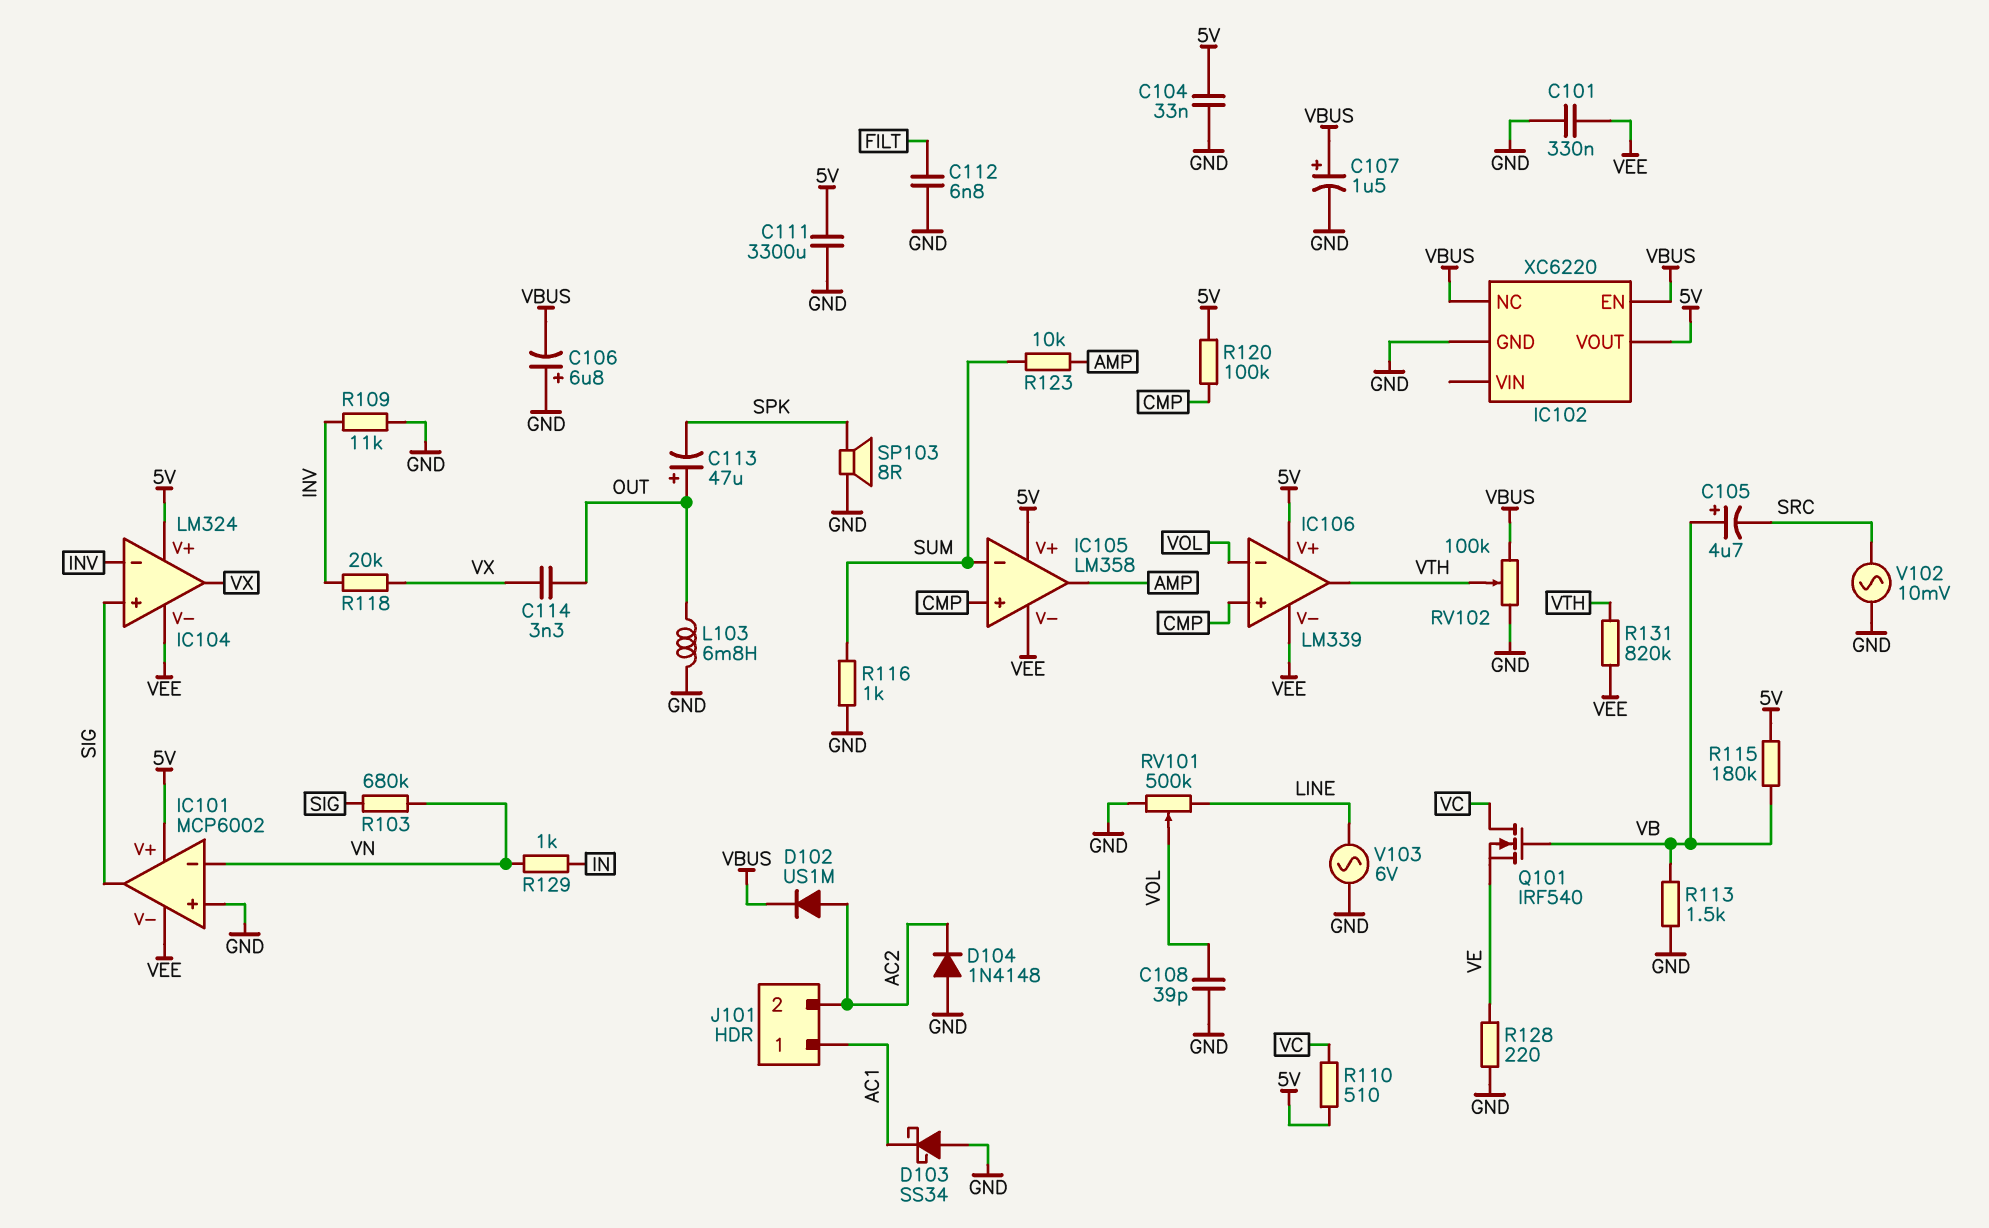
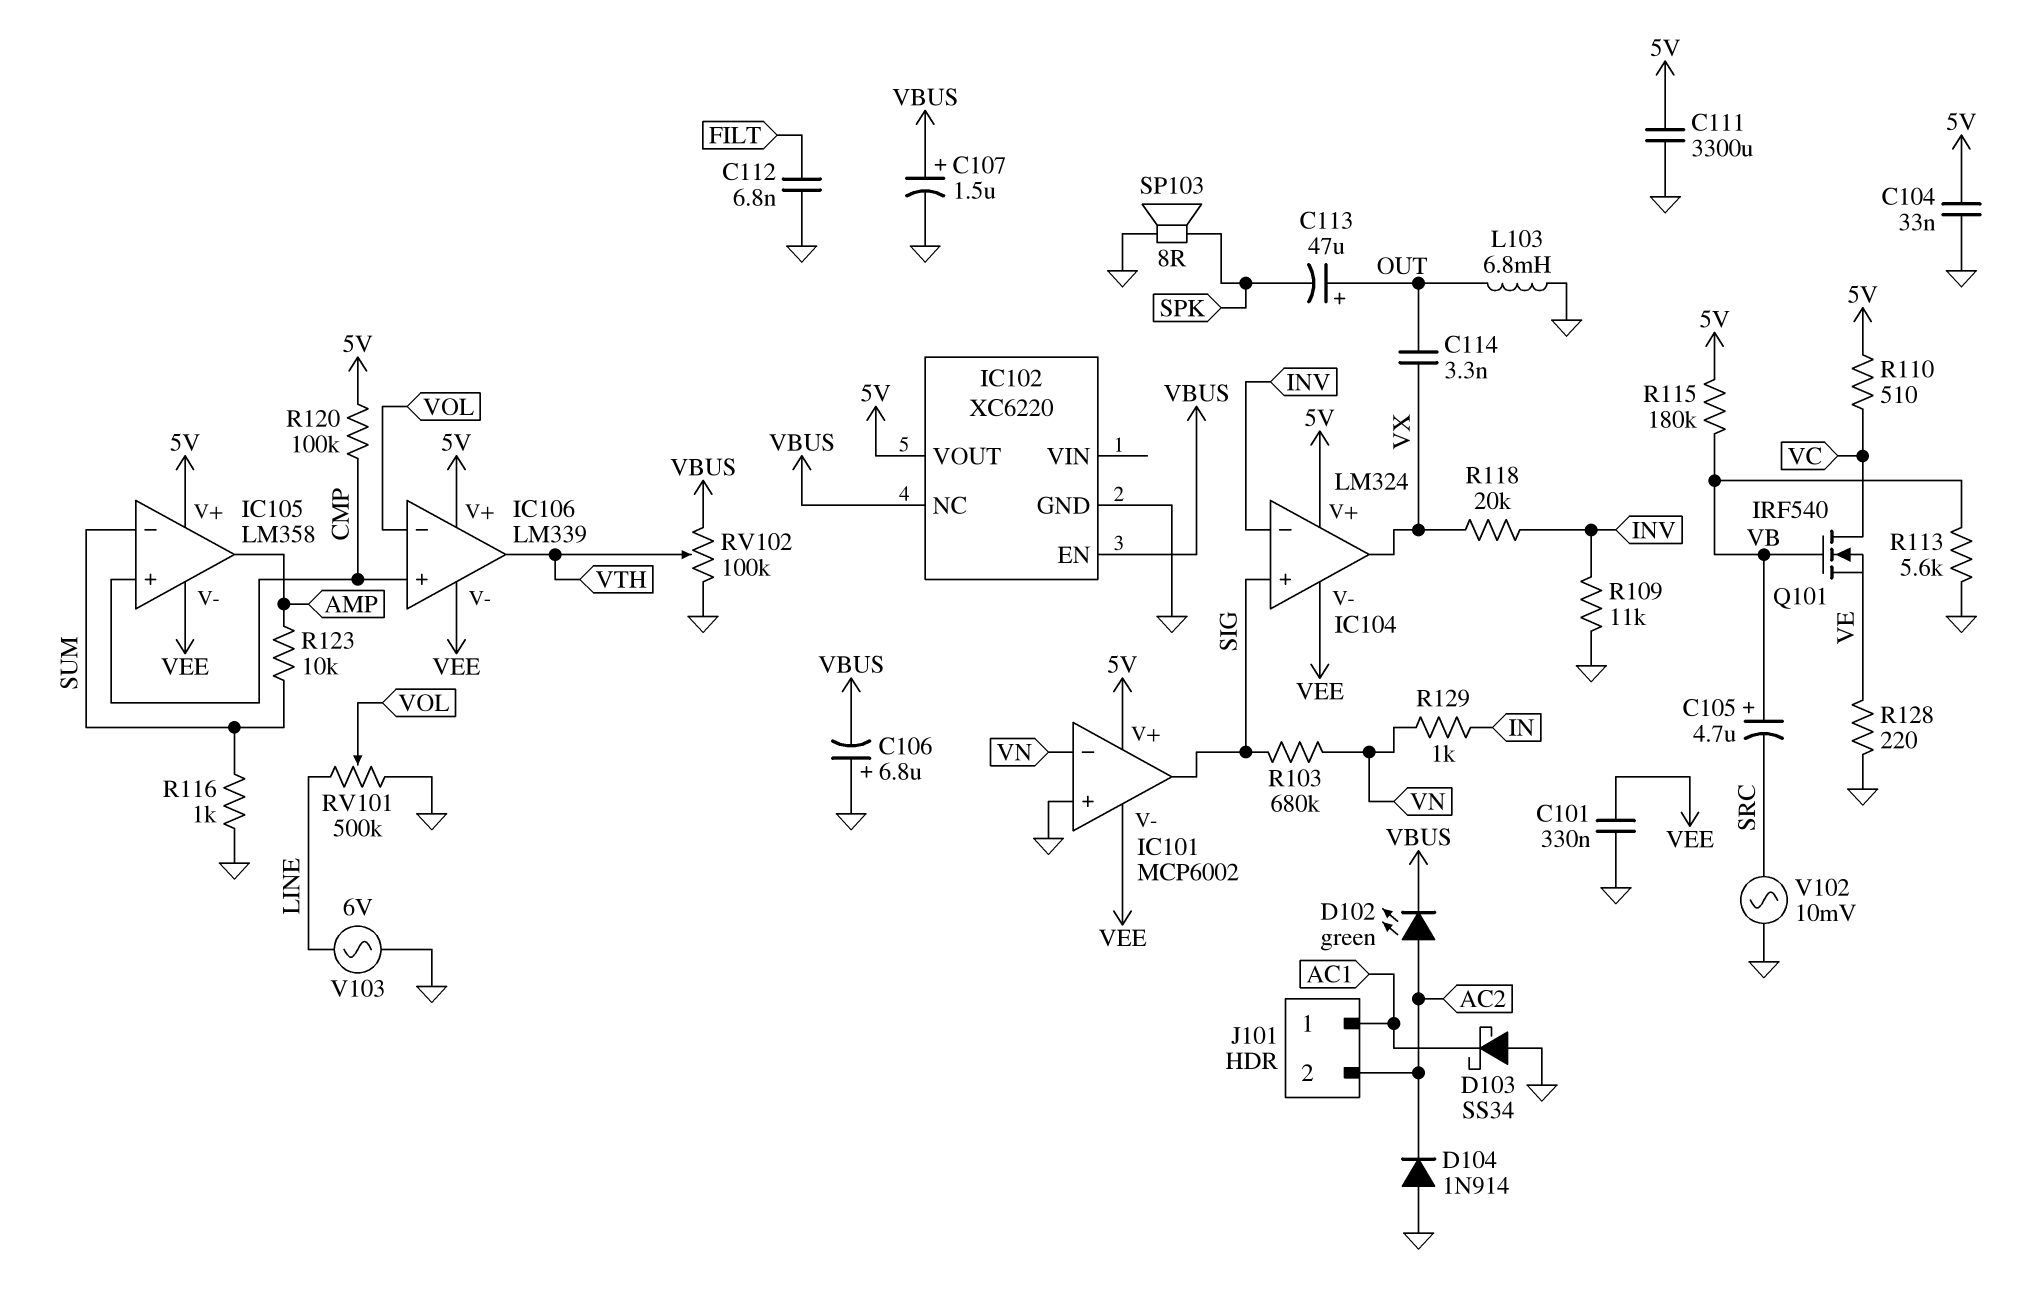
C108: 39pF (GND, VOL) -> none
D102: diode US1M (A AC2, K VBUS) -> LED green (A AC2, K VBUS)
D104: diode 1N4148 (A GND, K AC2) -> diode 1N914 (A GND, K AC2)
R113: 1.5k (GND, VB) -> 5.6k (GND, VB)
R131: 820k (VEE, VTH) -> none

